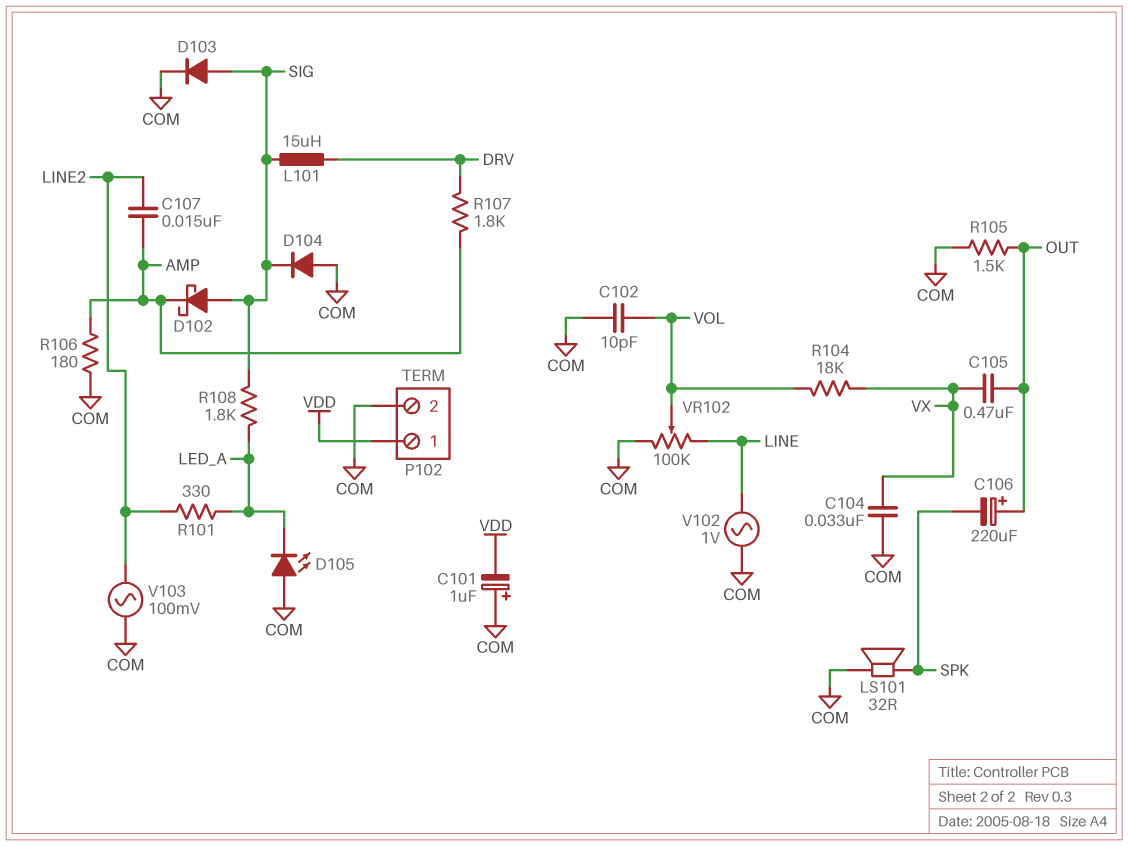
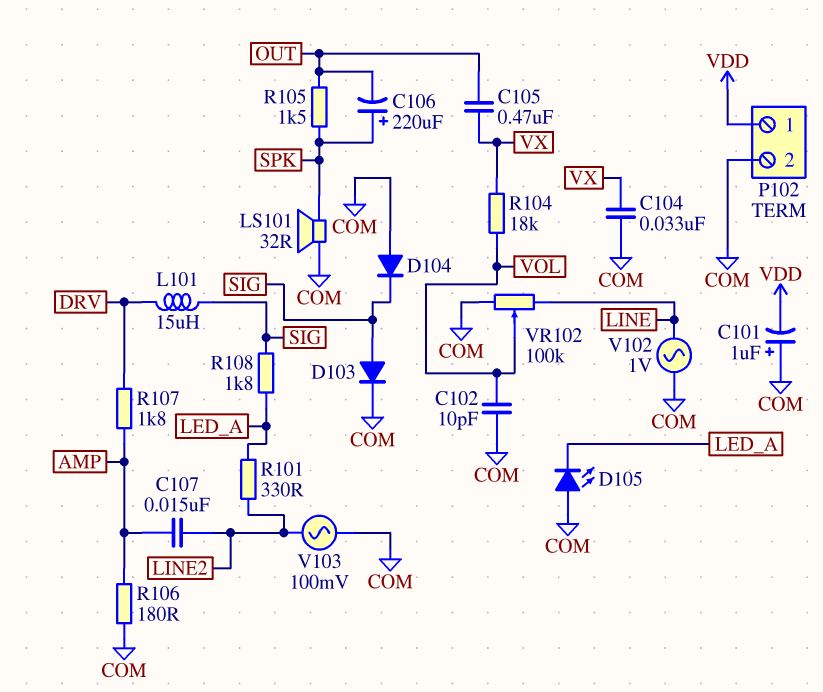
C106: 220uF (plus OUT, minus SPK) -> 220uF (plus SPK, minus OUT)
D102: schottky (A SIG, K AMP) -> none
R105: 1.5k (COM, OUT) -> 1.5k (OUT, SPK)

